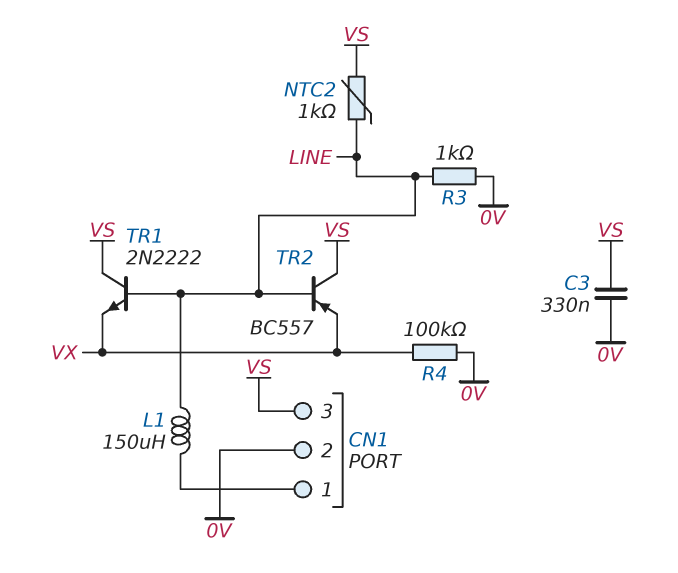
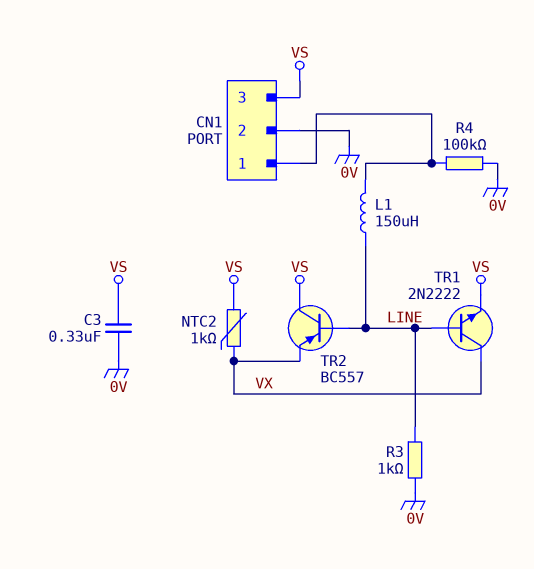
NTC2: 1k (LINE, VS) -> 1k (VS, VX)
R4: 100k (0V, VX) -> 100k (0V, CN1/1)
TR1: NPN 2N2222 (B LINE, C VS, E VX) -> NPN 2N2222 (B LINE, C VX, E VS)

